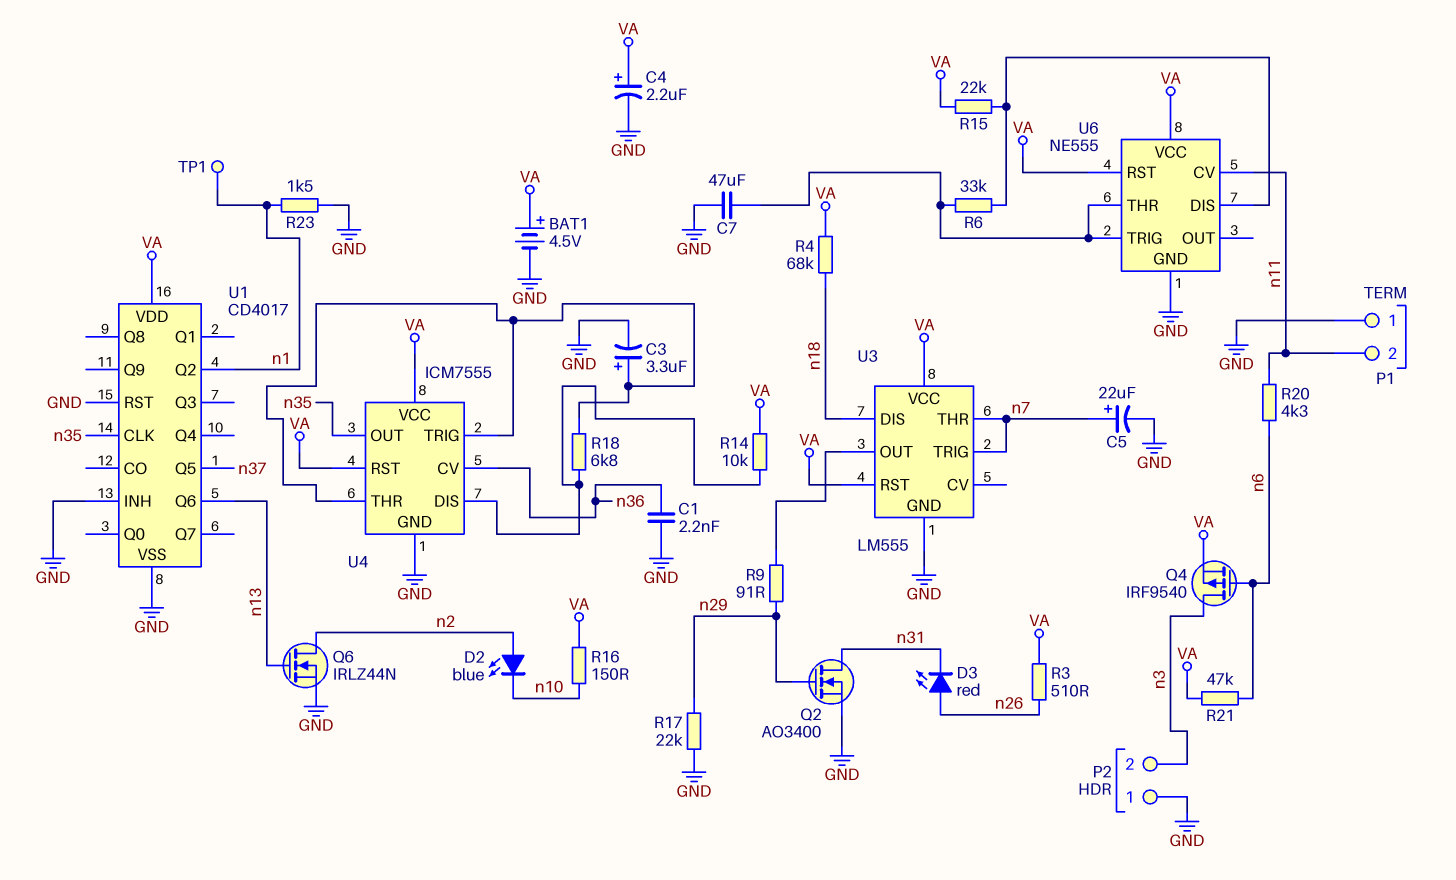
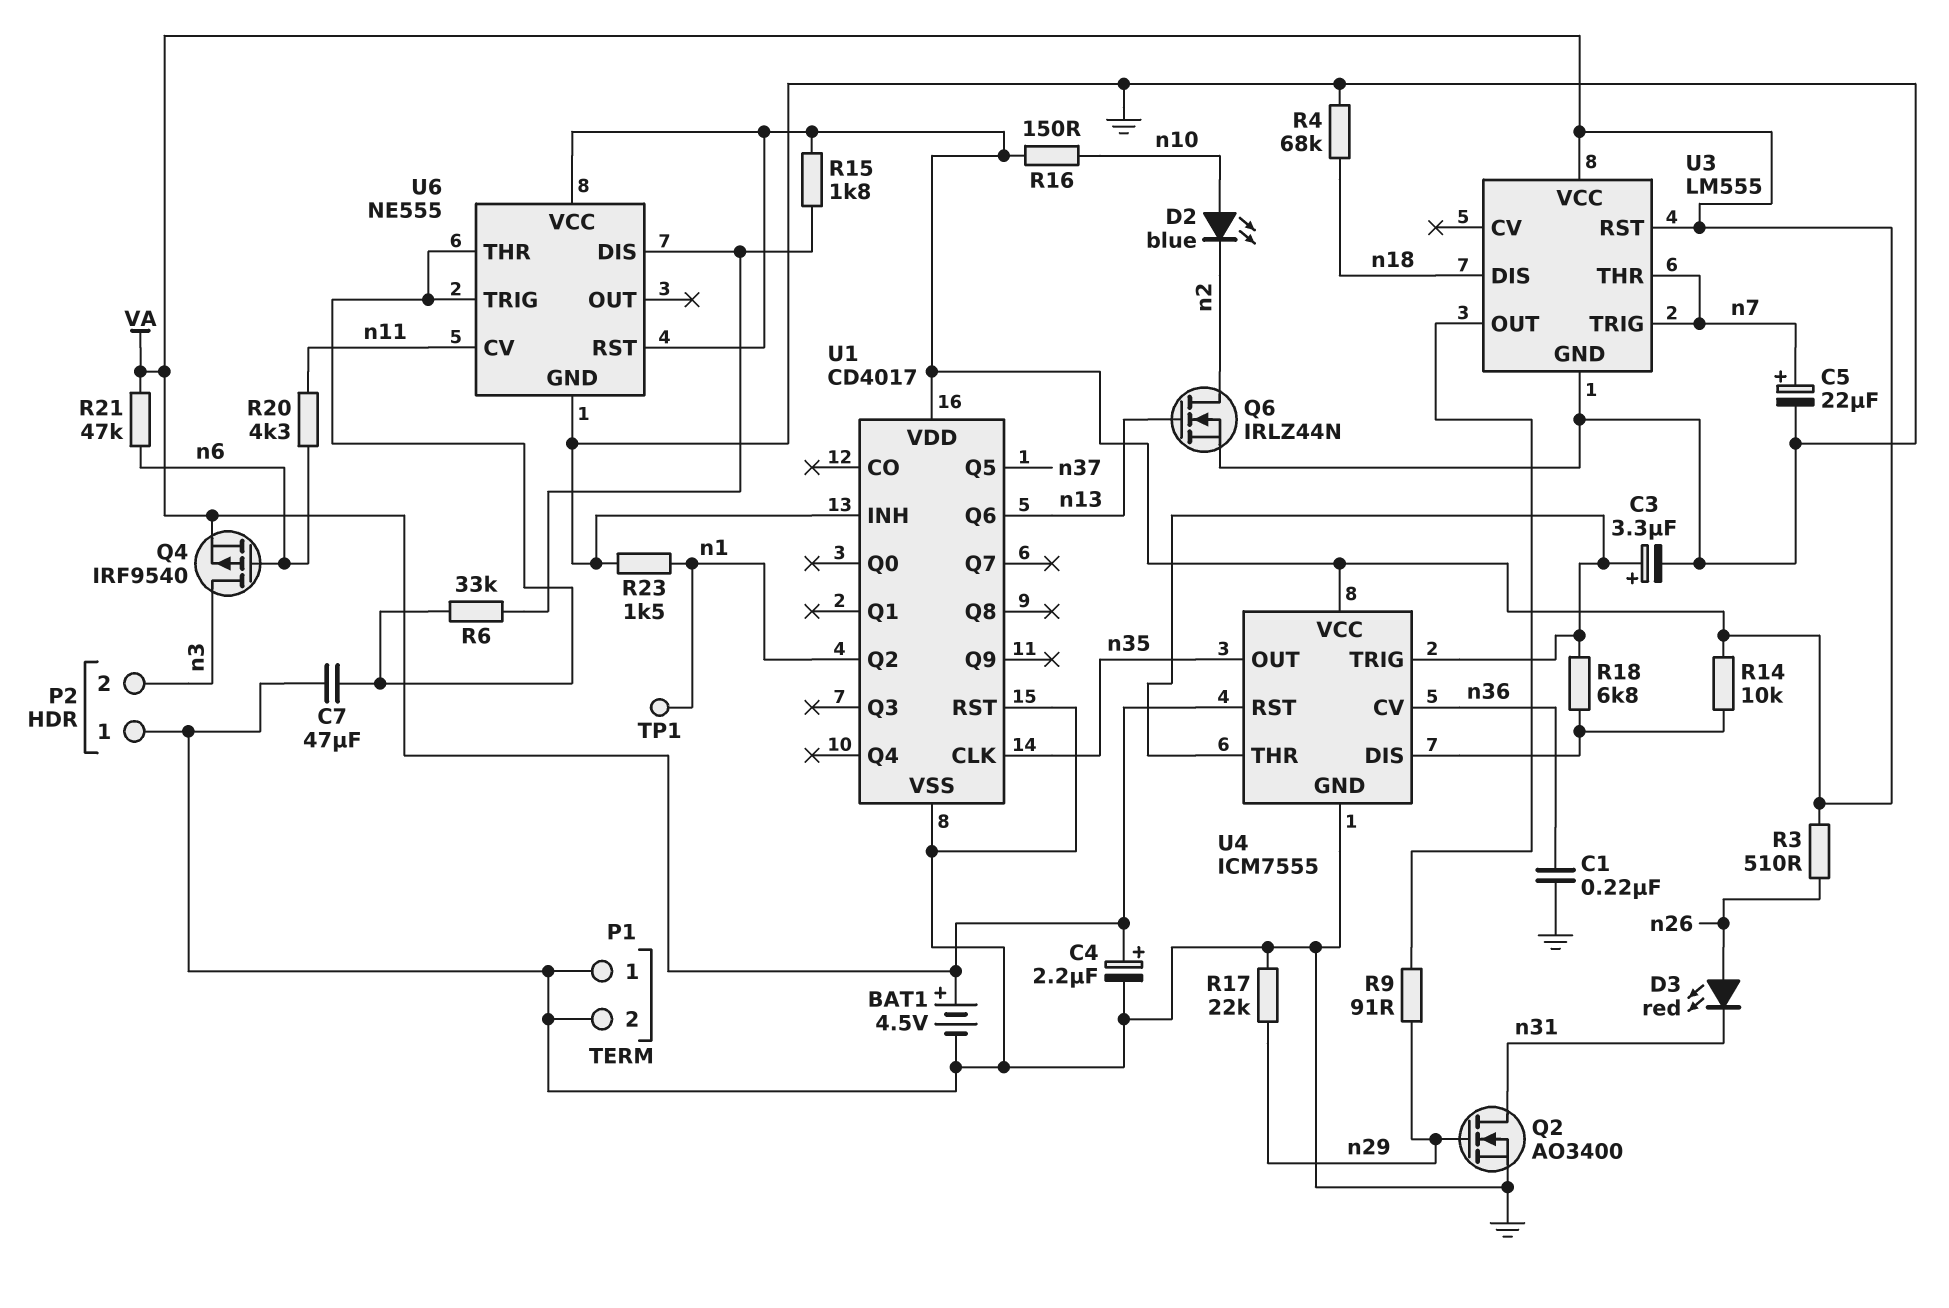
C1: 2.2nF (GND, n36) -> 220nF (GND, n36)
D2: LED blue (A n2, K n10) -> LED blue (A n10, K n2)
P1 pin 2: n11 -> GND
R4: 68k (VA, n18) -> 68k (GND, n18)
R15: 22k (U6/DIS, VA) -> 1.8k (U6/DIS, VA)

